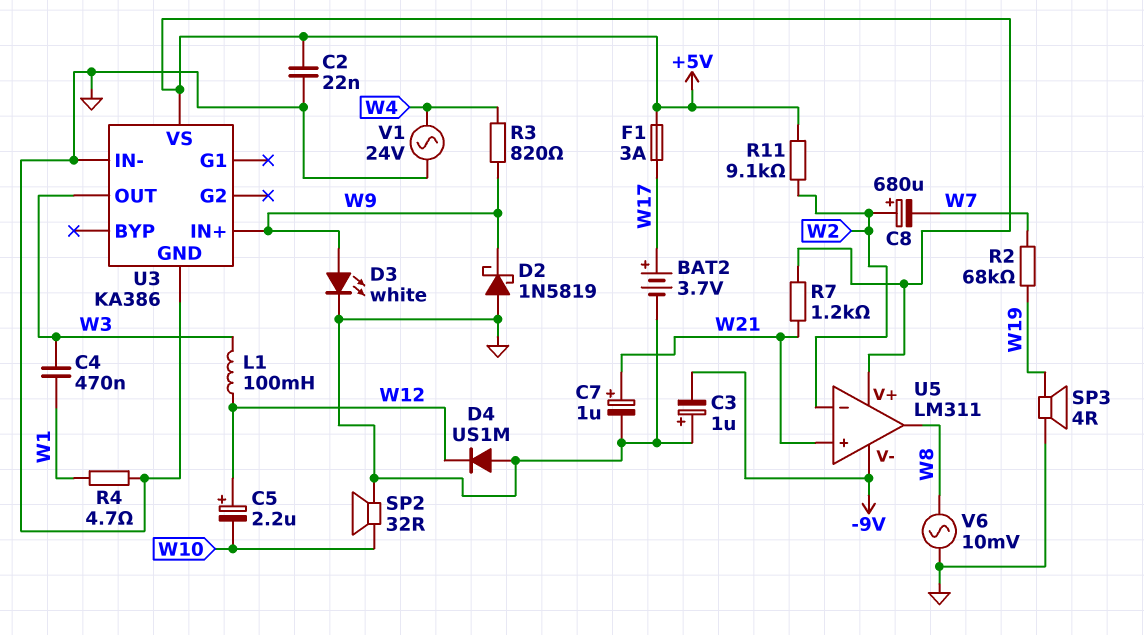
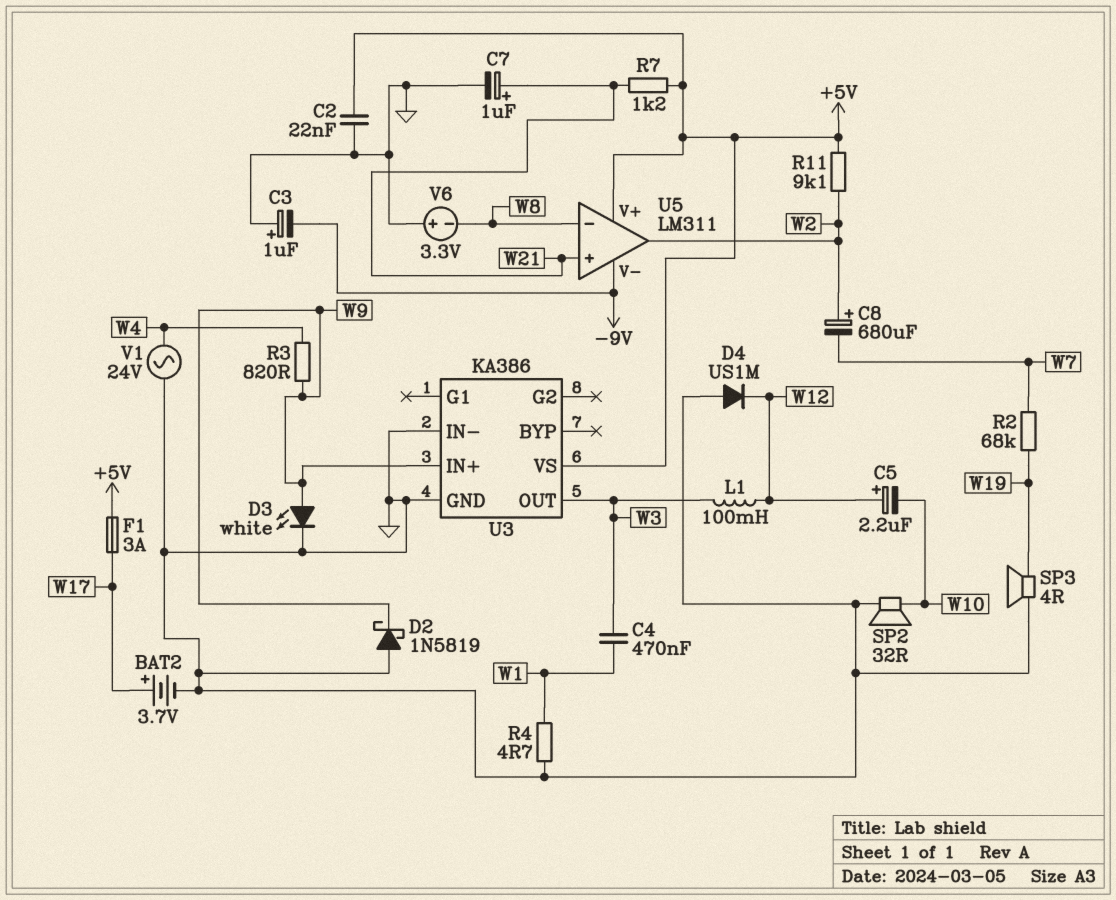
U5 pin in-: W2 -> W8
U5 pin out: W8 -> W2
V6: AC 10mV (GND, W8) -> 3.3V (plus GND, minus W8)

